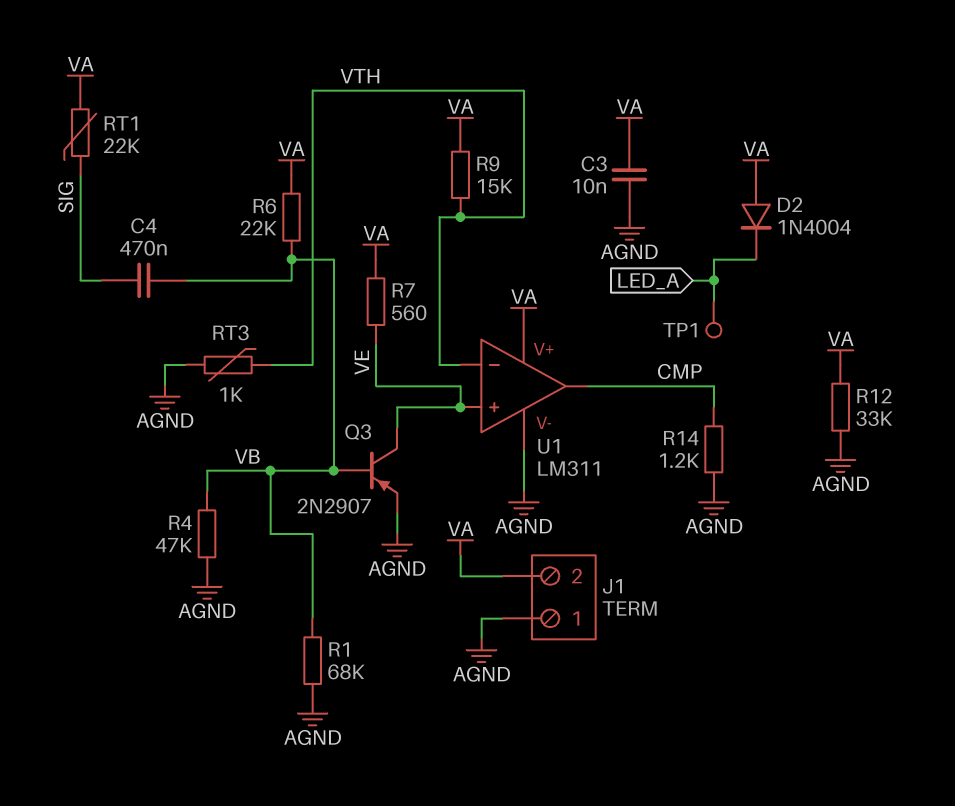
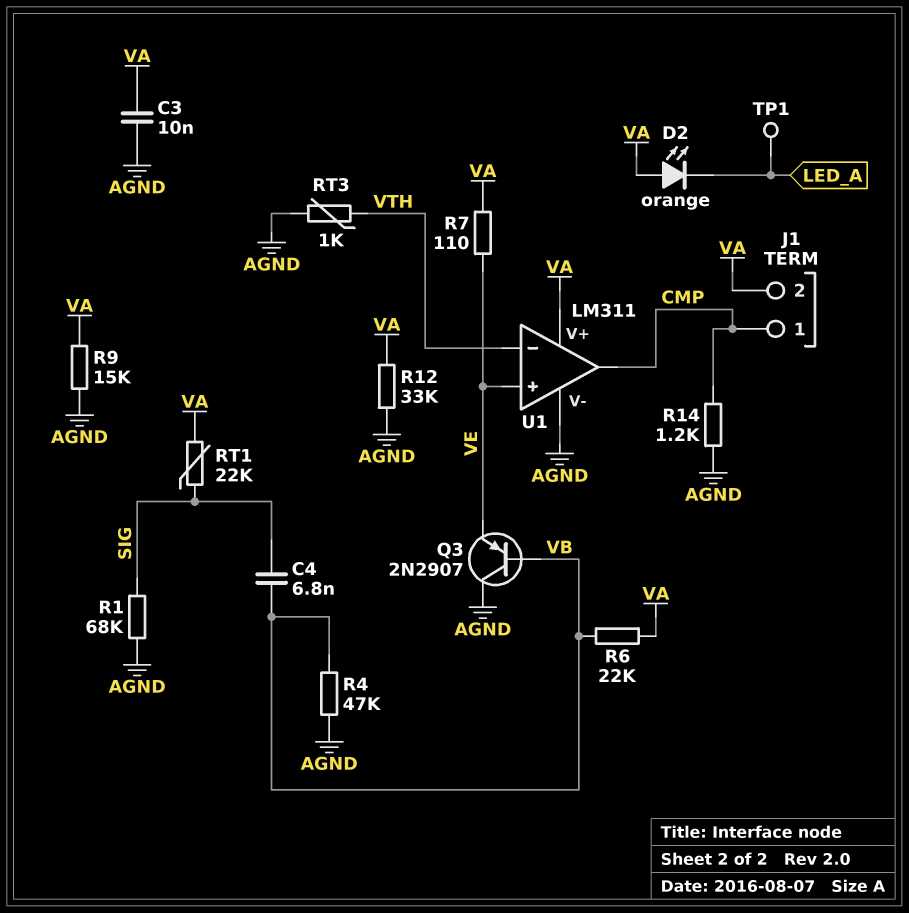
C4: 470nF (SIG, VB) -> 6.8nF (SIG, VB)
D2: diode 1N4004 (A VA, K LED_A) -> LED orange (A VA, K LED_A)
J1 pin 1: AGND -> CMP
Q3: PNP 2N2907 (B VB, C VE, E AGND) -> PNP 2N2907 (B VB, C AGND, E VE)
R1: 68k (AGND, VB) -> 68k (AGND, SIG)
R7: 560 (VA, VE) -> 110 (VA, VE)
R9: 15k (VA, VTH) -> 15k (AGND, VA)

